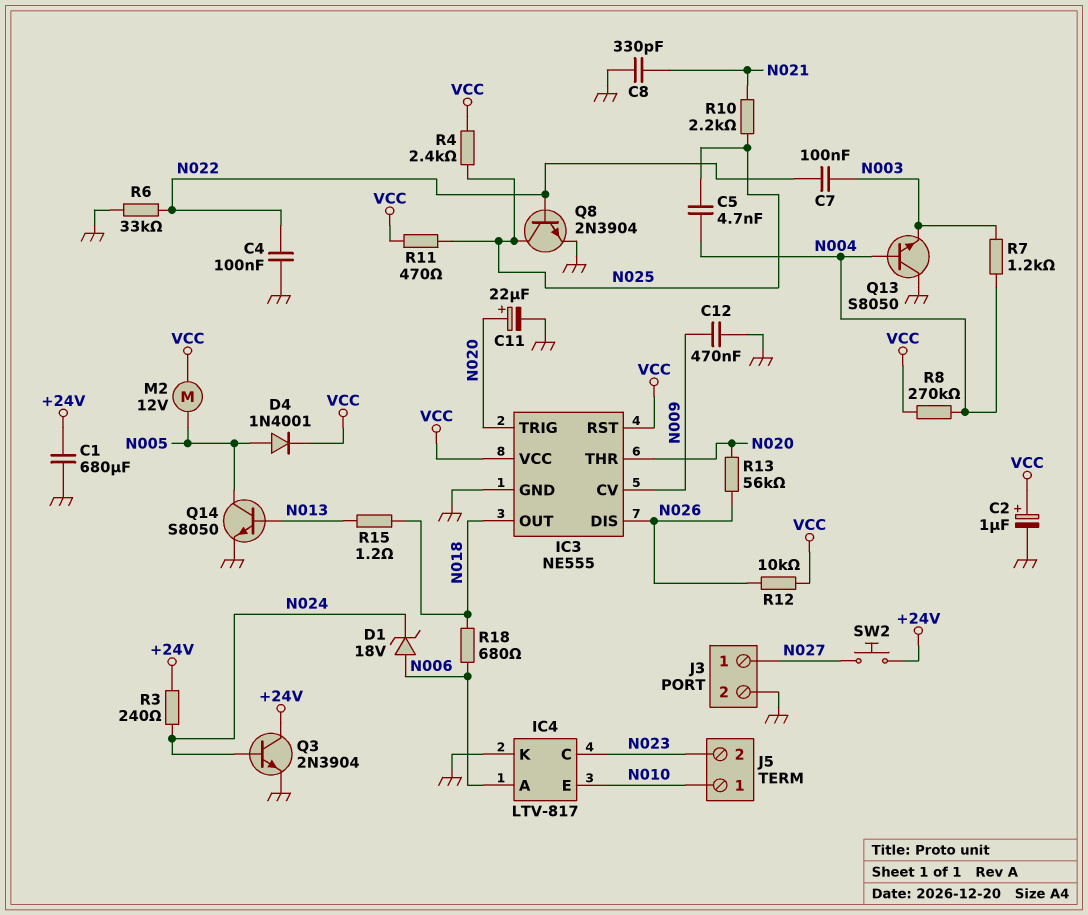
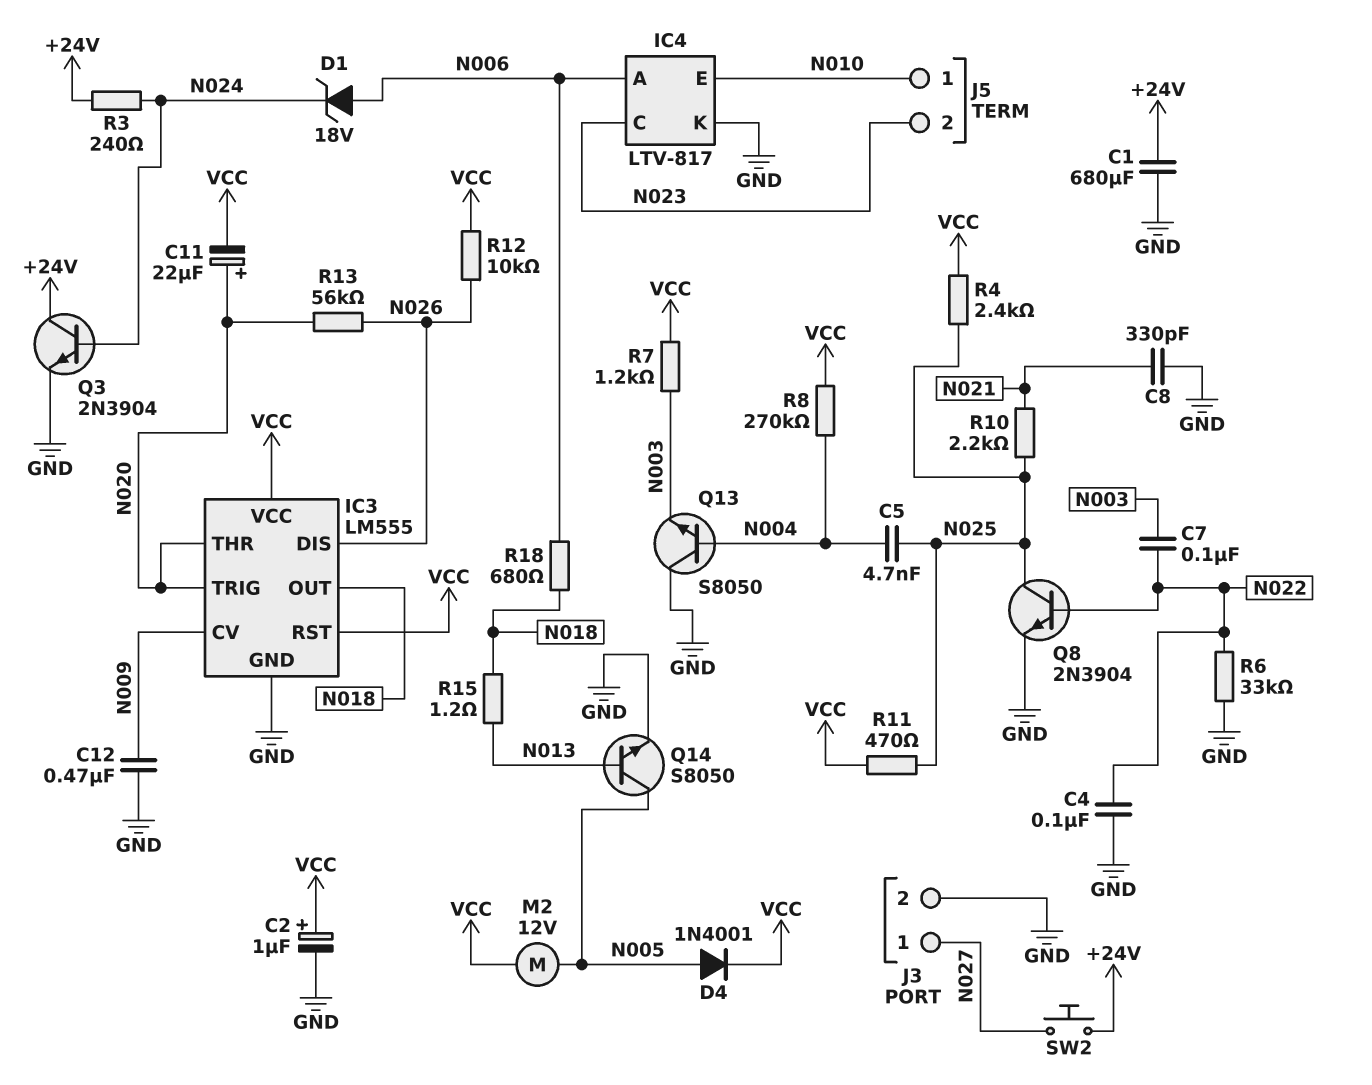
C11: 22uF (plus N020, minus GND) -> 22uF (plus N020, minus VCC)
IC3: NE555 -> LM555
R7: 1.2k (N003, N004) -> 1.2k (N003, VCC)

